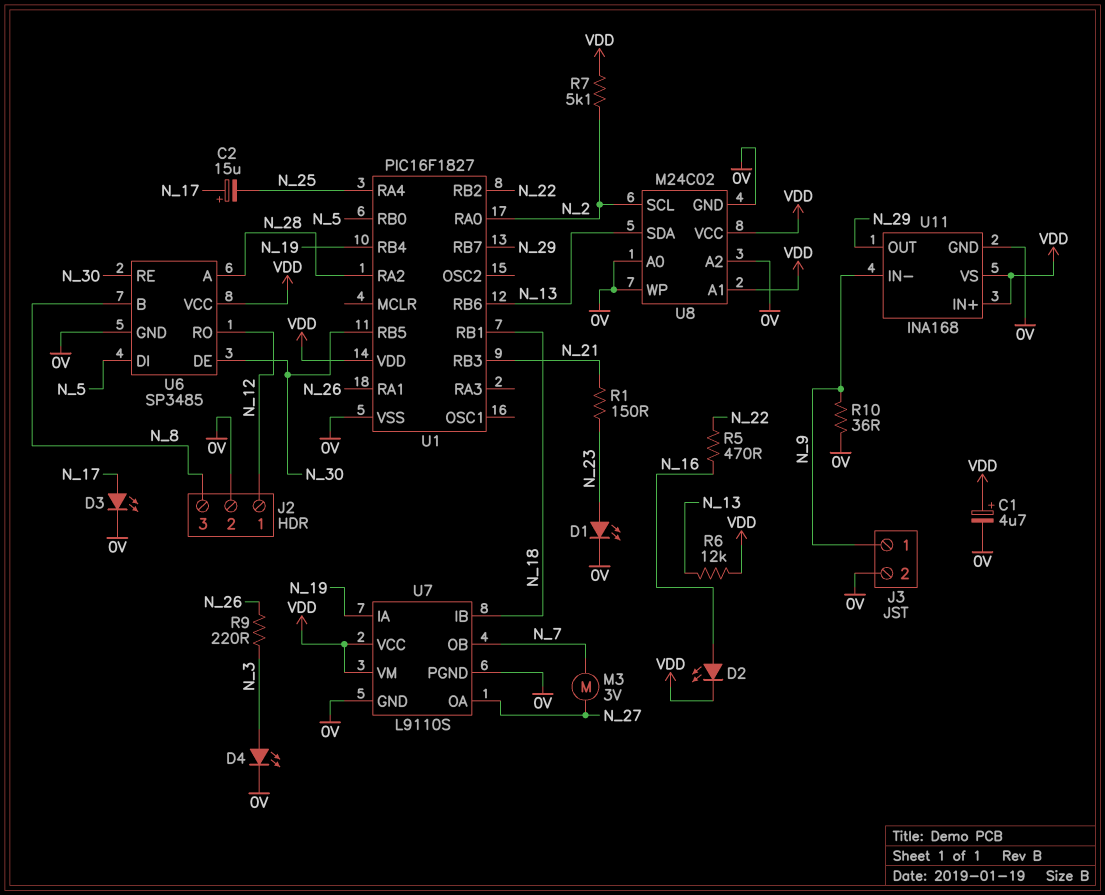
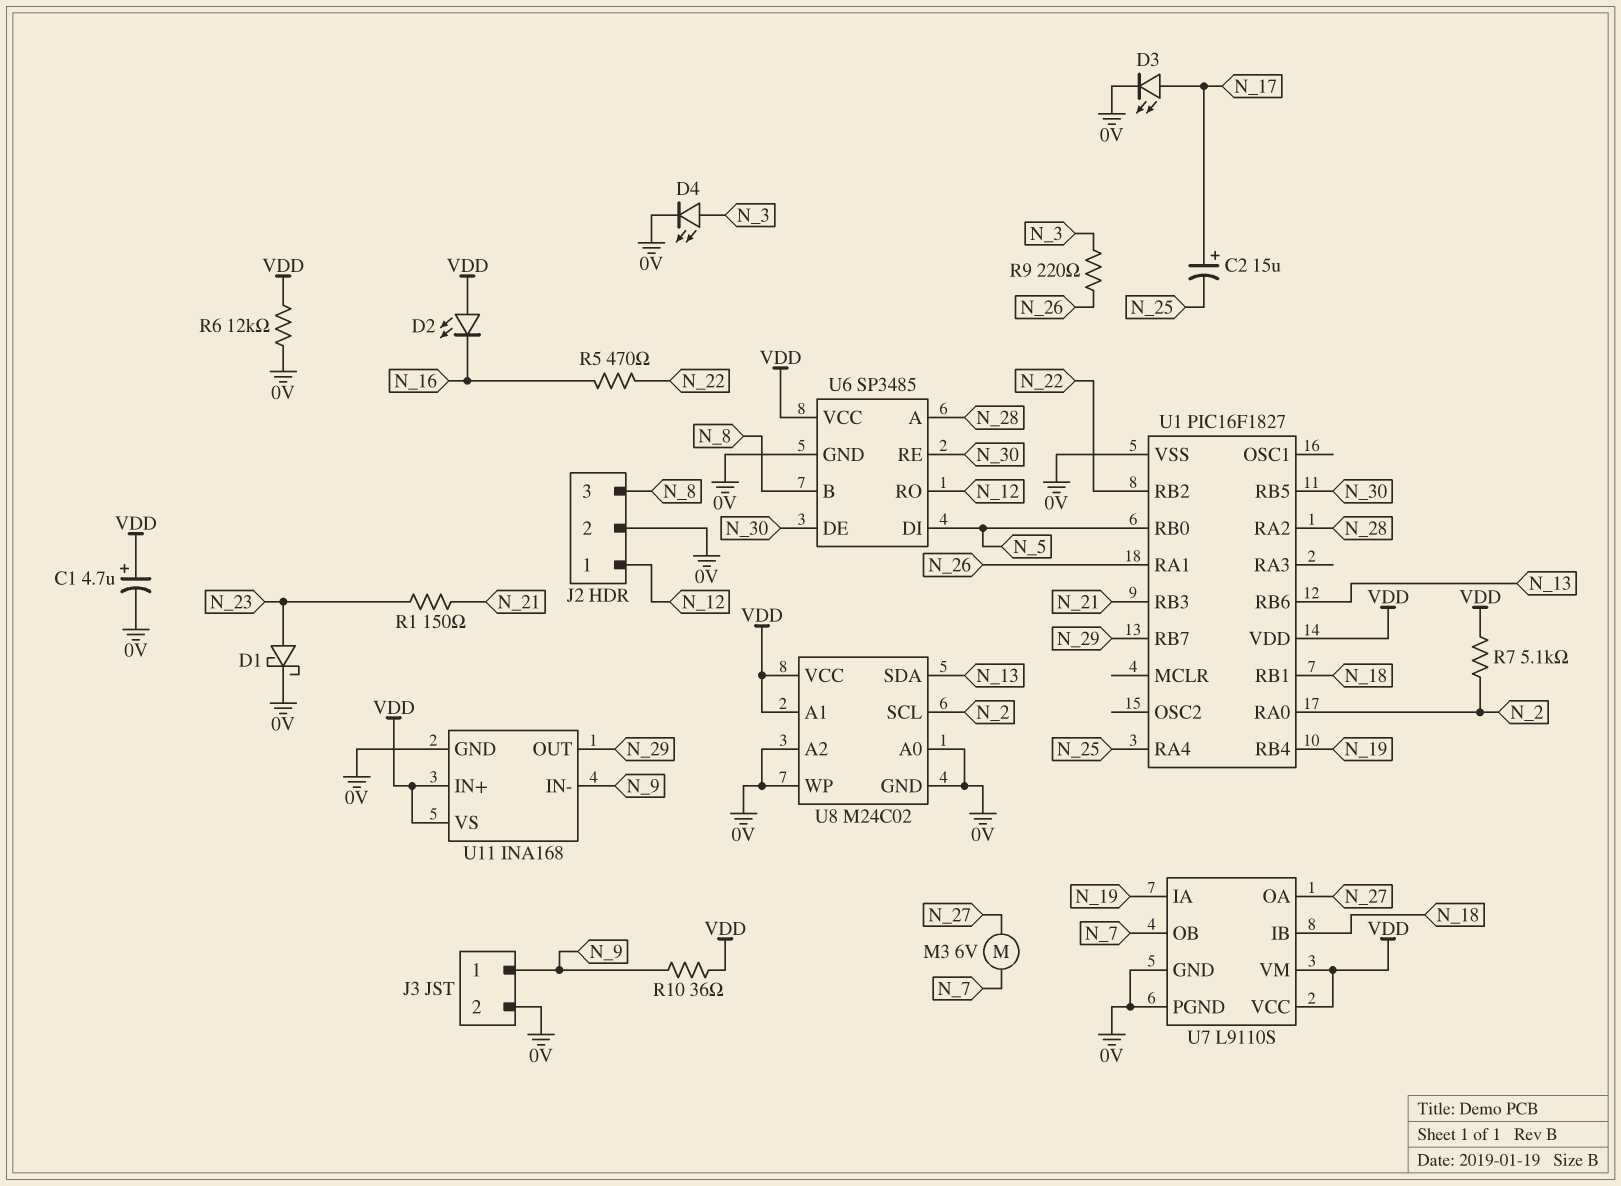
D1: LED (A N_23, K 0V) -> schottky (A N_23, K 0V)
D2: LED (A N_16, K VDD) -> LED (A VDD, K N_16)
M3: motor 3V (N_7, N_27) -> motor 6V (N_7, N_27)
R6: 12k (N_13, VDD) -> 12k (0V, VDD)
R10: 36 (0V, N_9) -> 36 (N_9, VDD)

